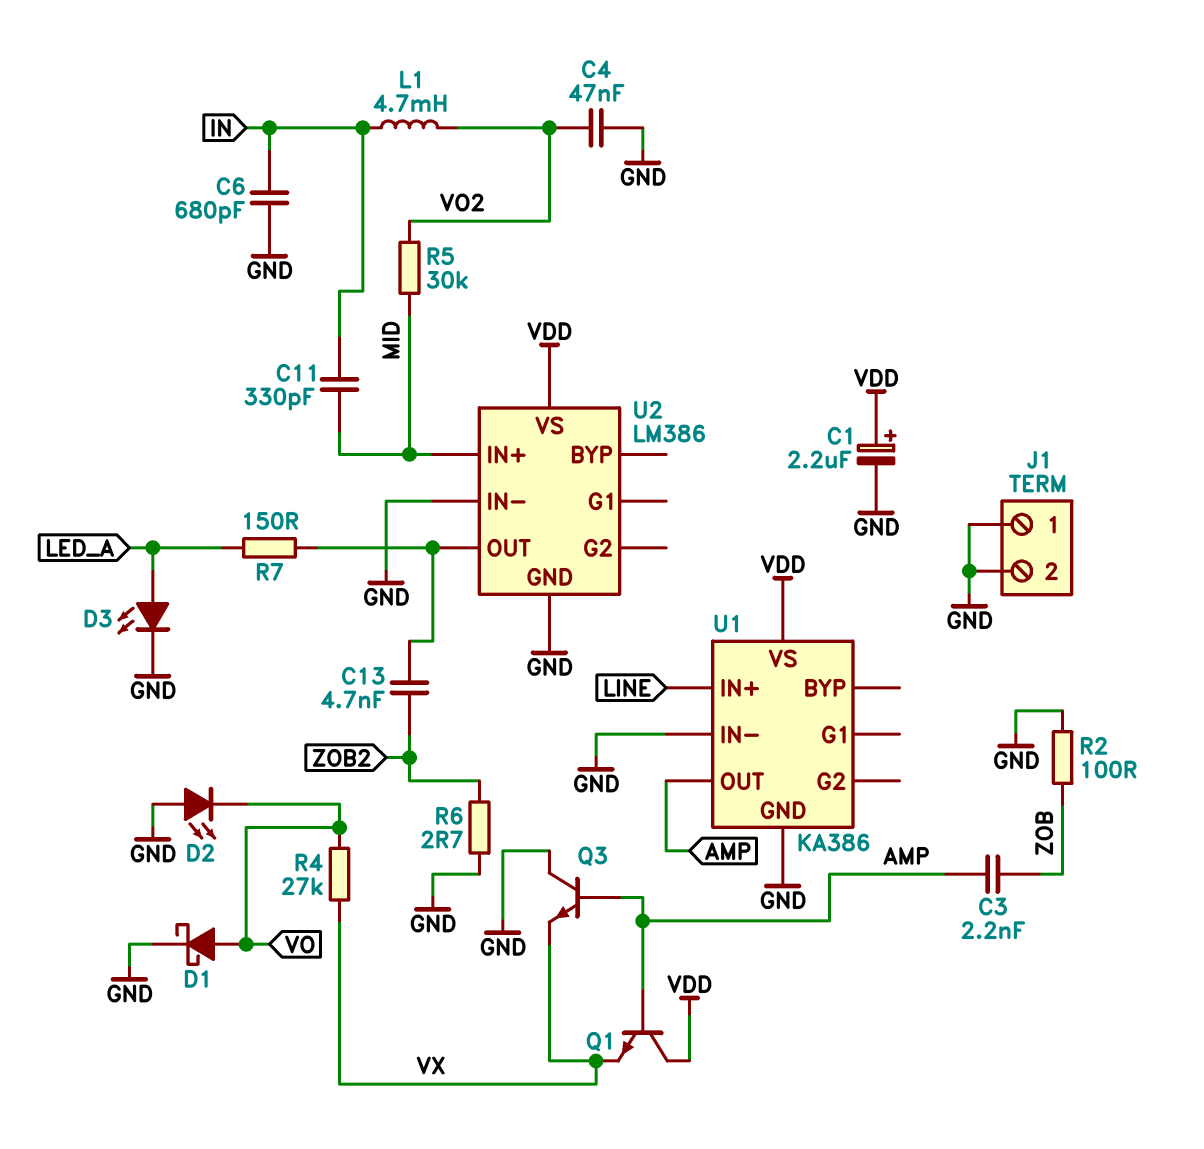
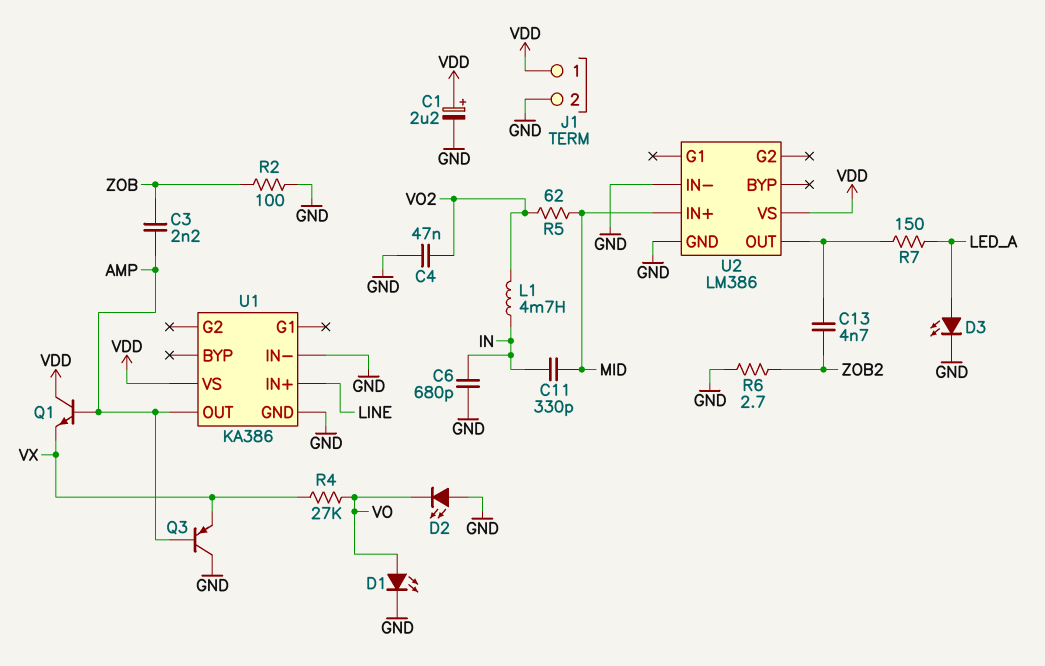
D1: schottky (A VO, K GND) -> LED (A VO, K GND)
J1 pin 1: GND -> VDD
Q3: NPN (B AMP, C GND, E VX) -> PNP (B AMP, C GND, E VX)
R5: 30k (MID, VO2) -> 62 (MID, VO2)

